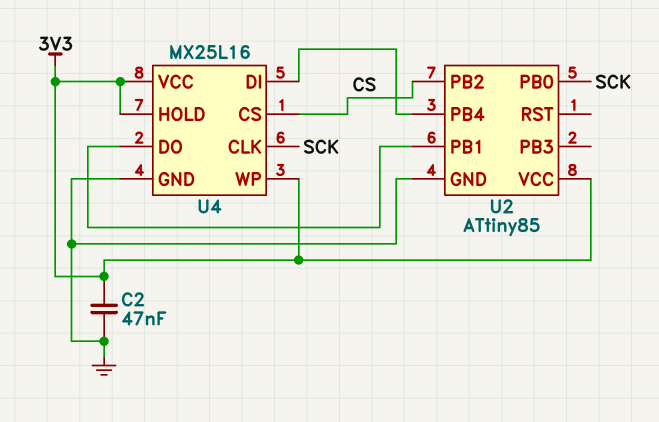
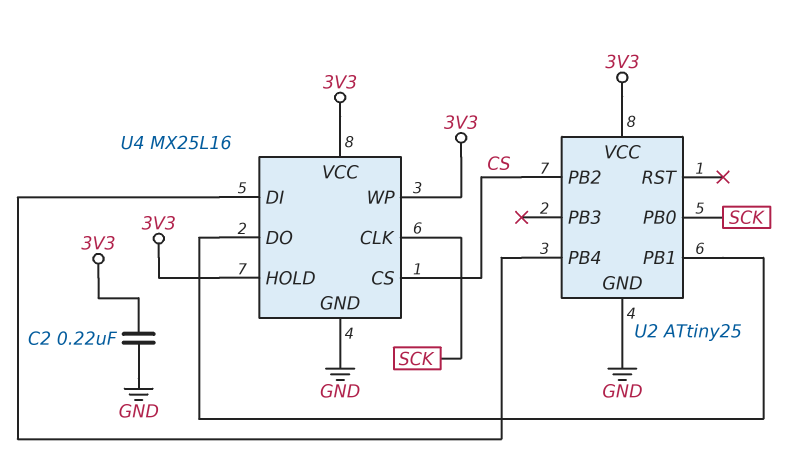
C2: 47nF (3V3, GND) -> 220nF (3V3, GND)
U2: ATtiny85 -> ATtiny25

